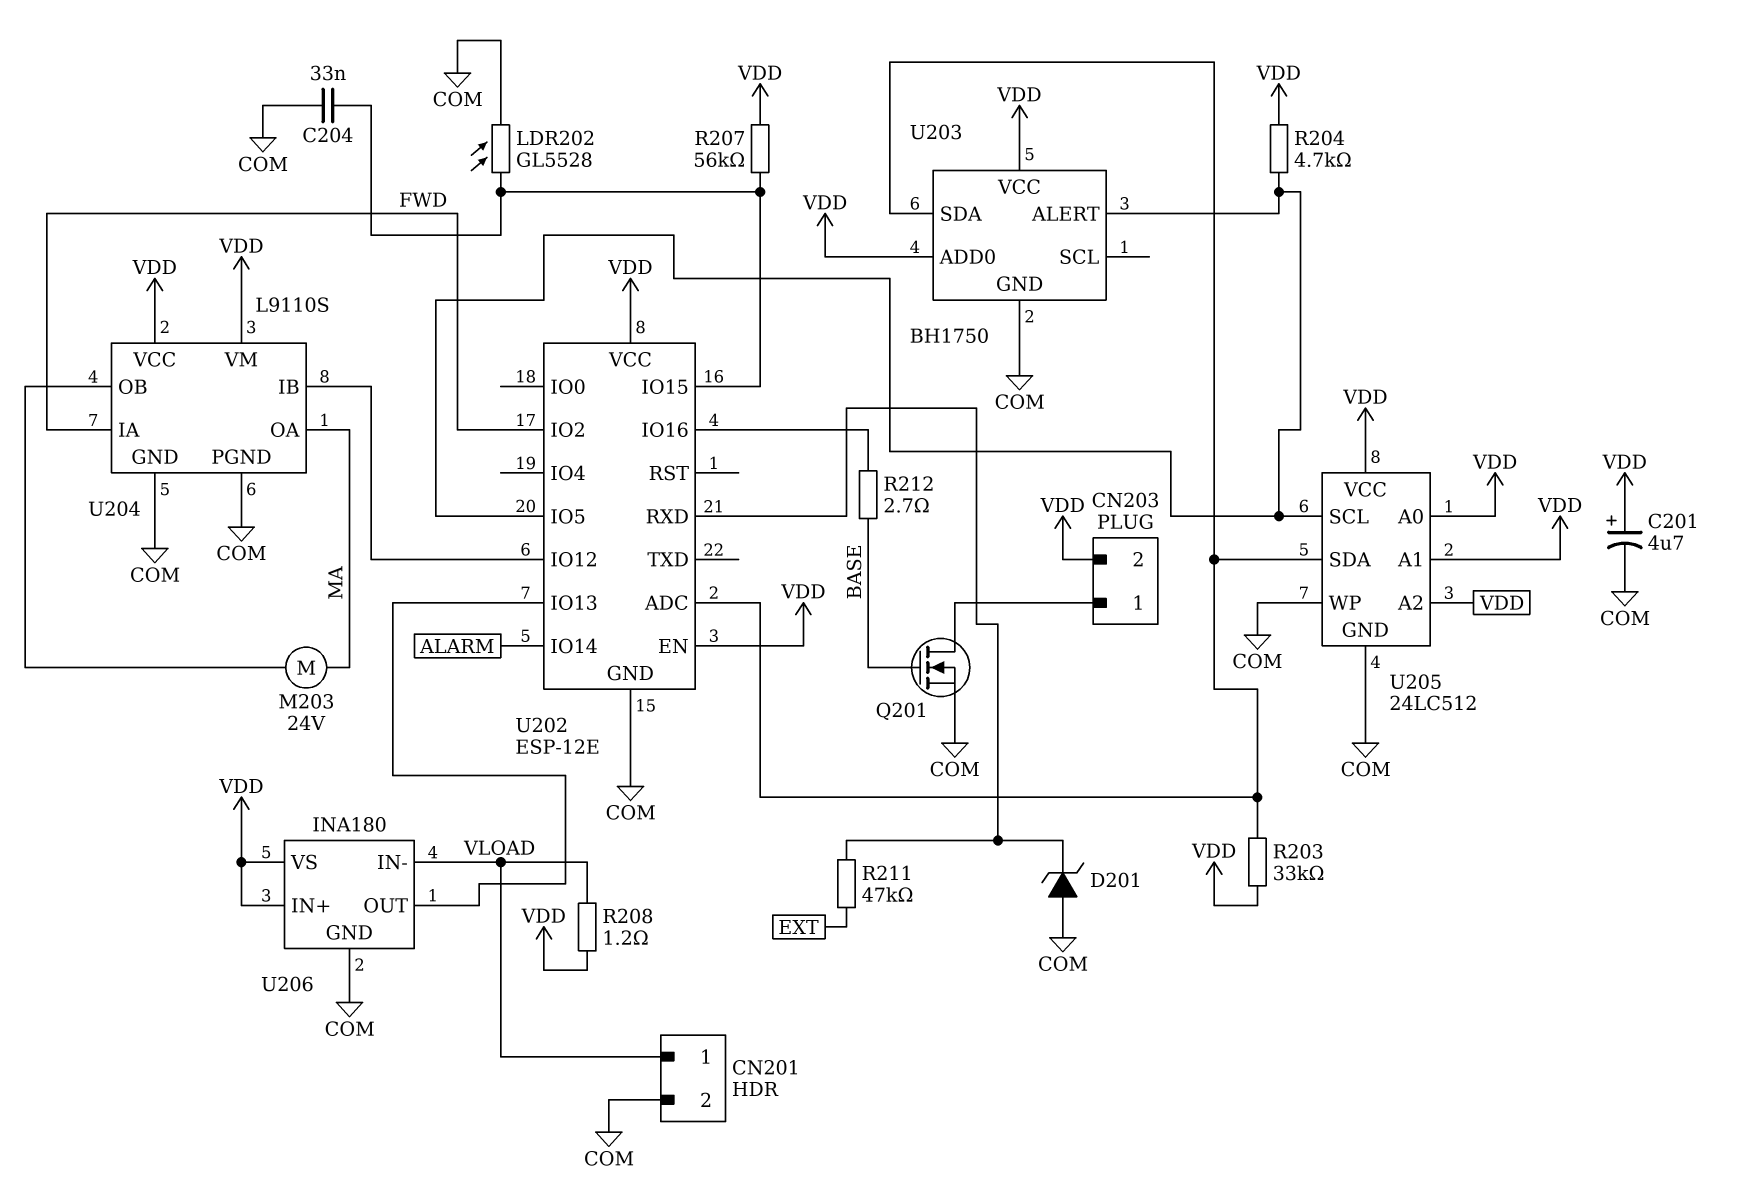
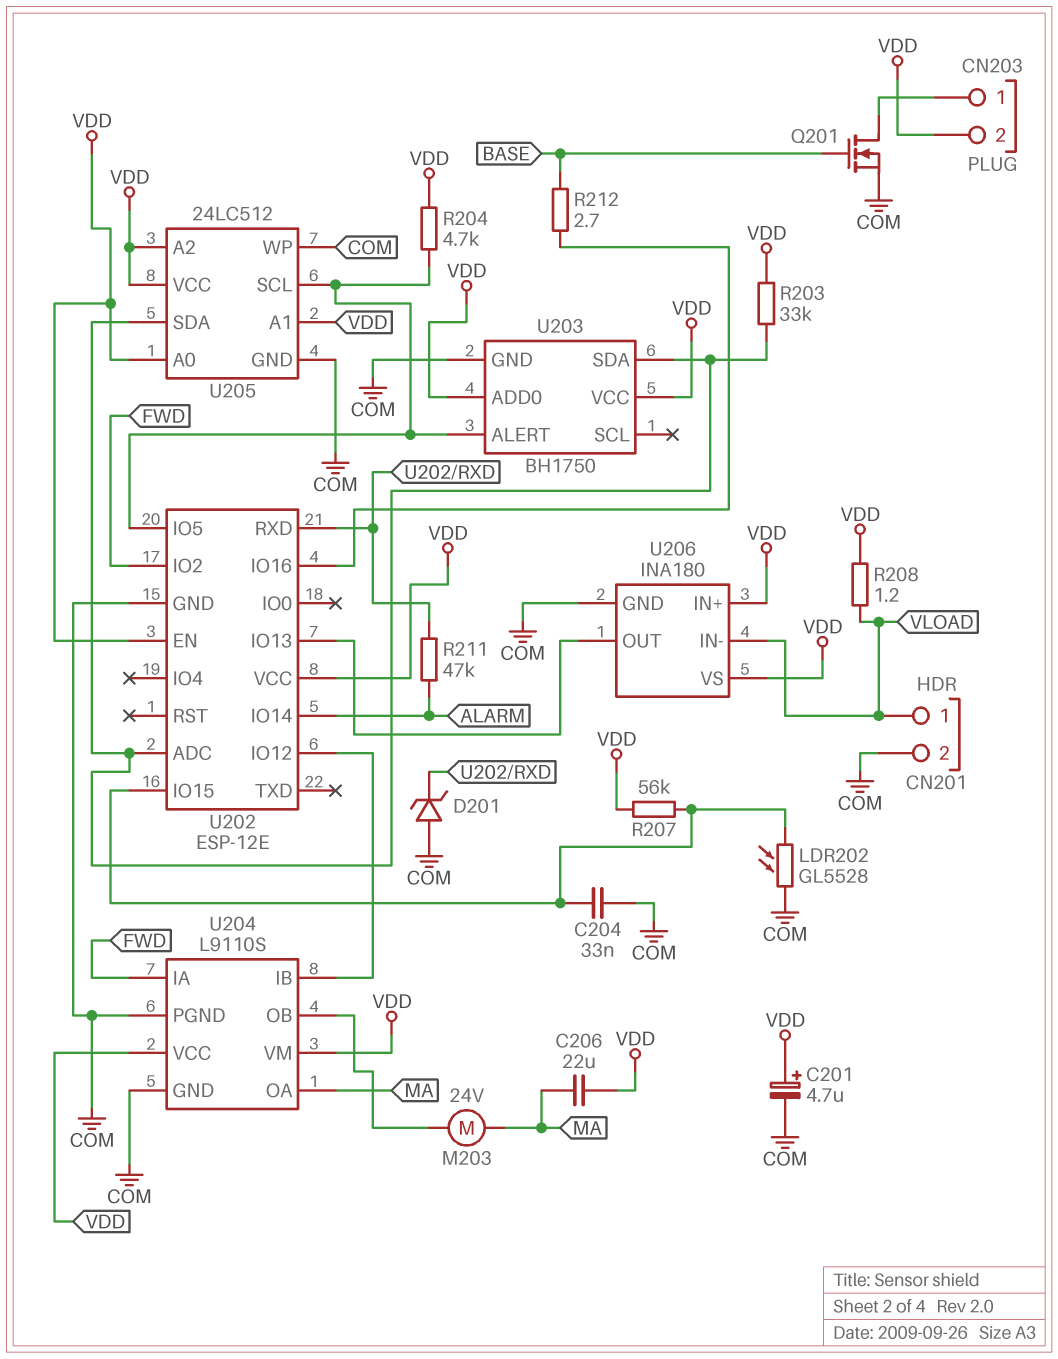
C206: none -> 22uF (MA, VDD)
R211: 47k (EXT, U202/RXD) -> 47k (ALARM, U202/RXD)

